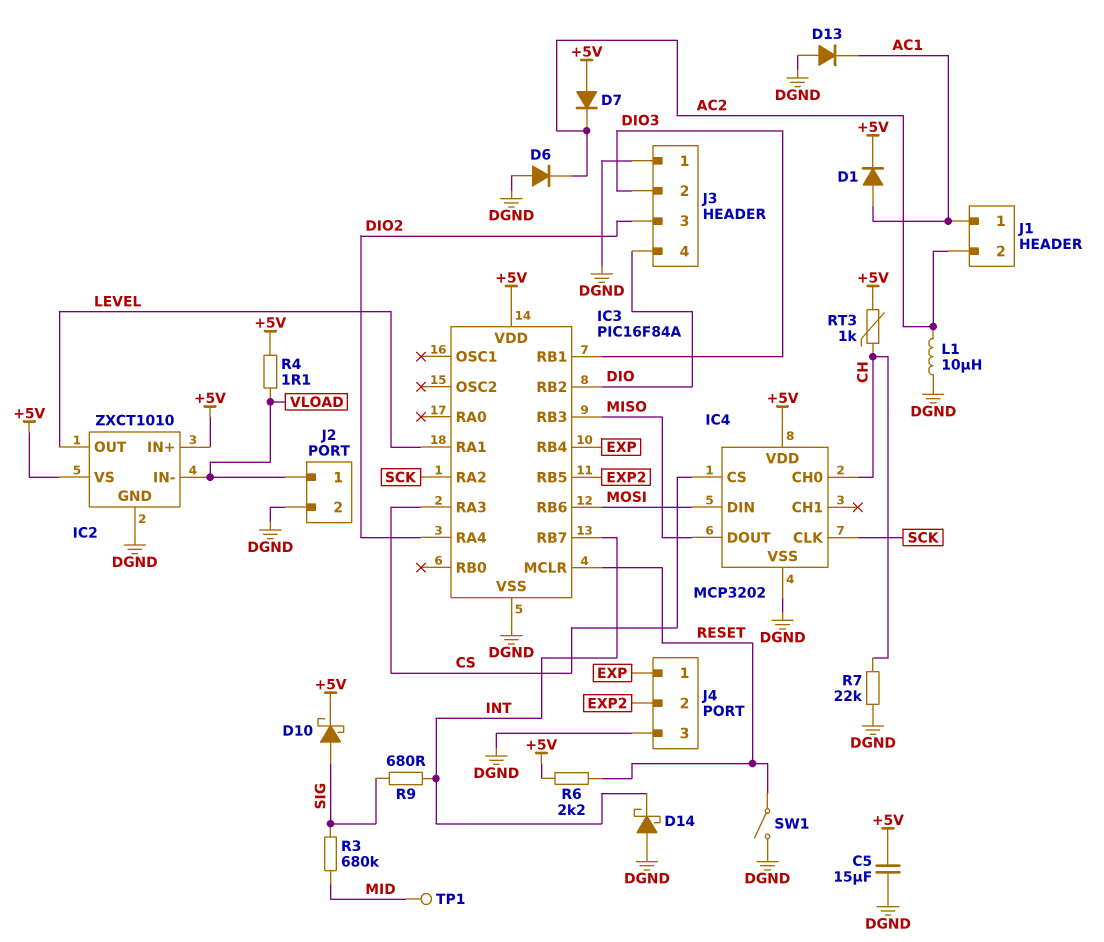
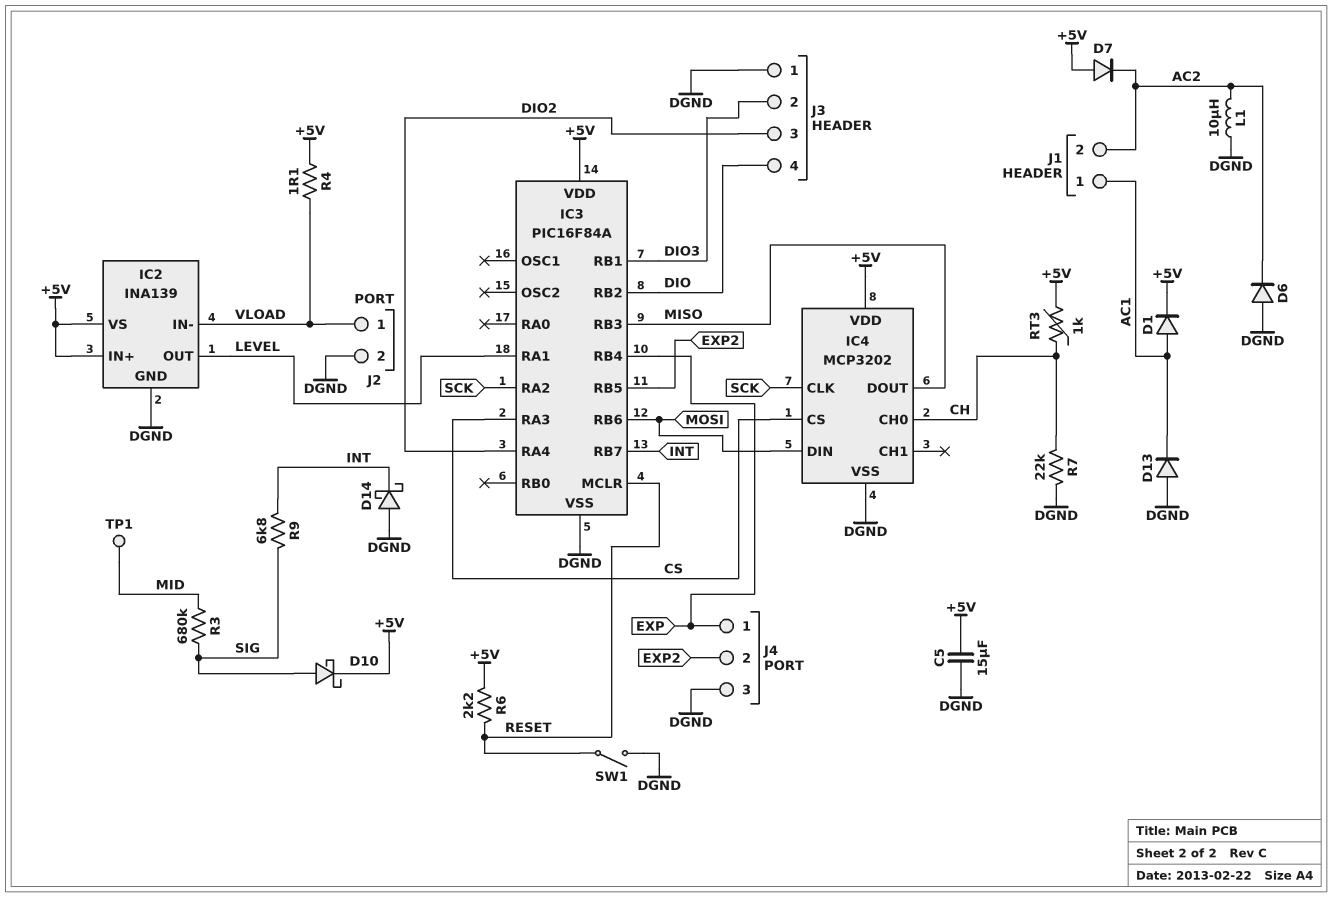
IC2: ZXCT1010 -> INA139
R9: 680 (INT, SIG) -> 6.8k (INT, SIG)

